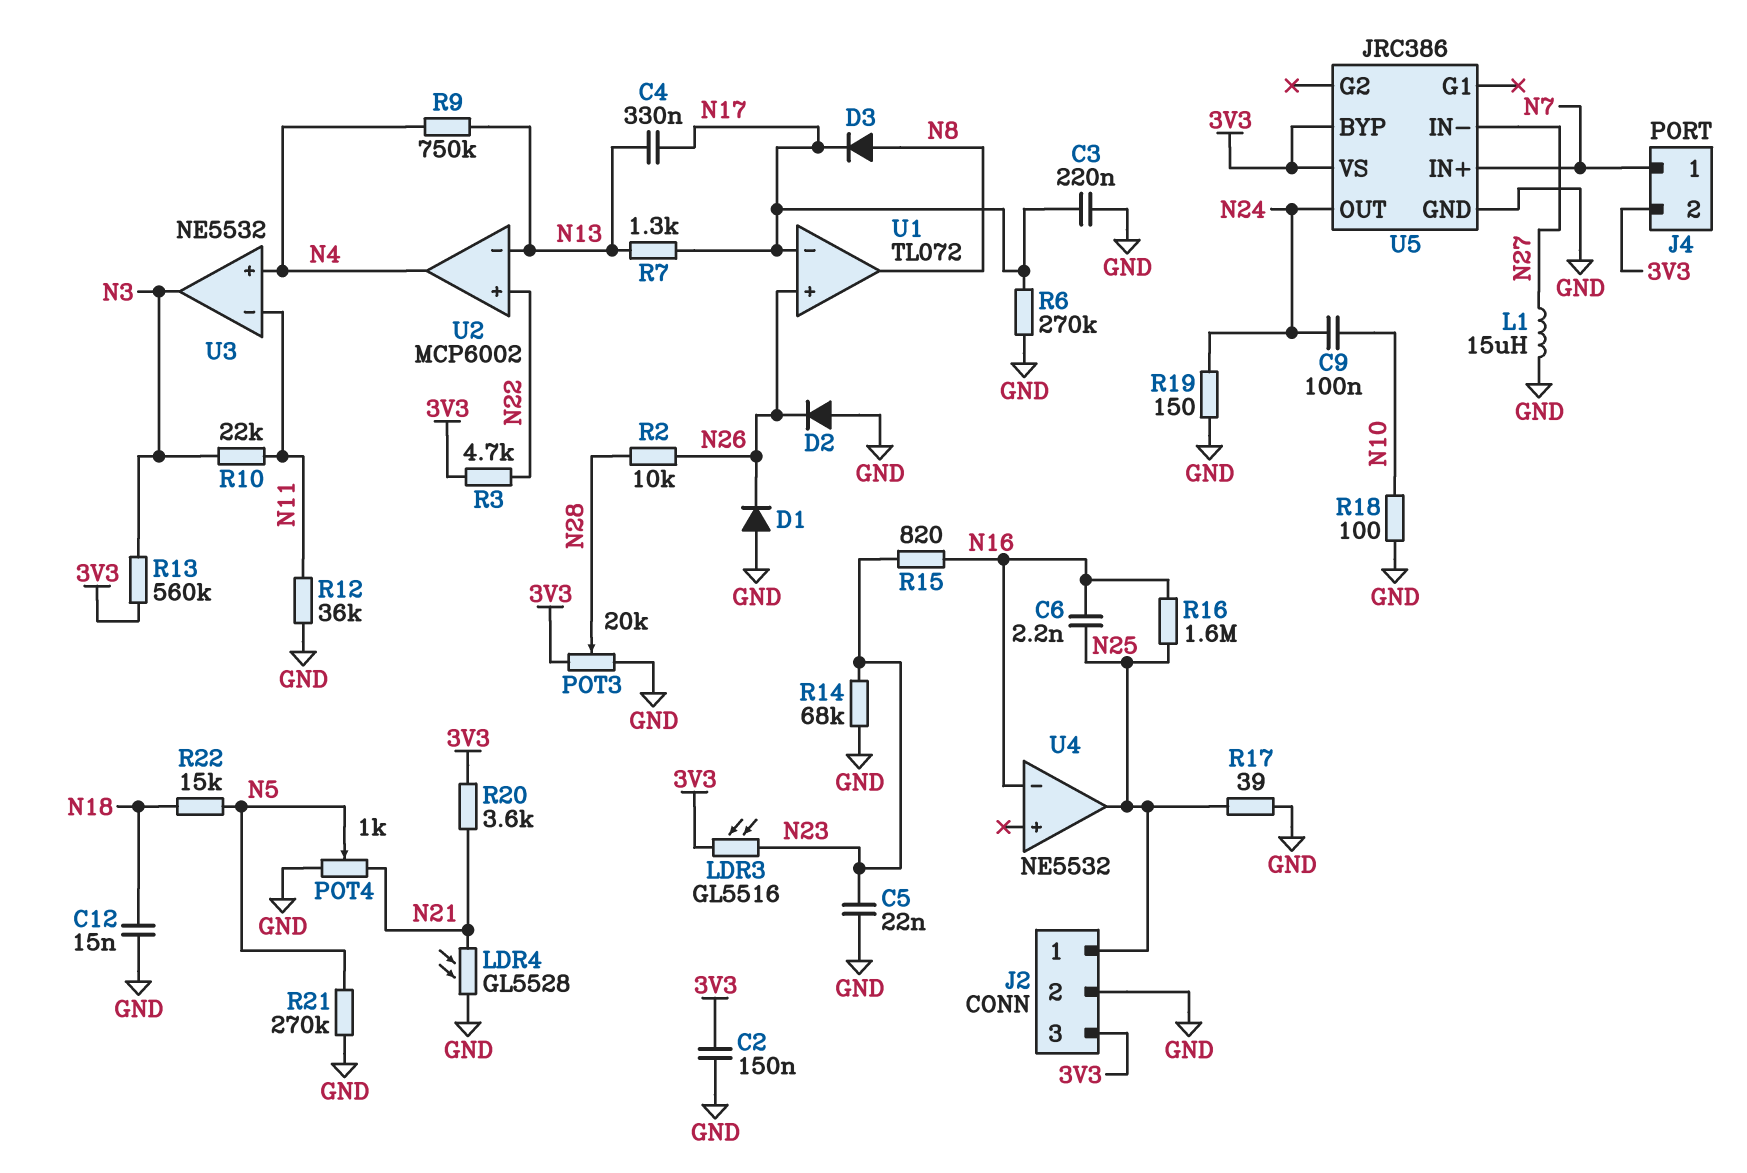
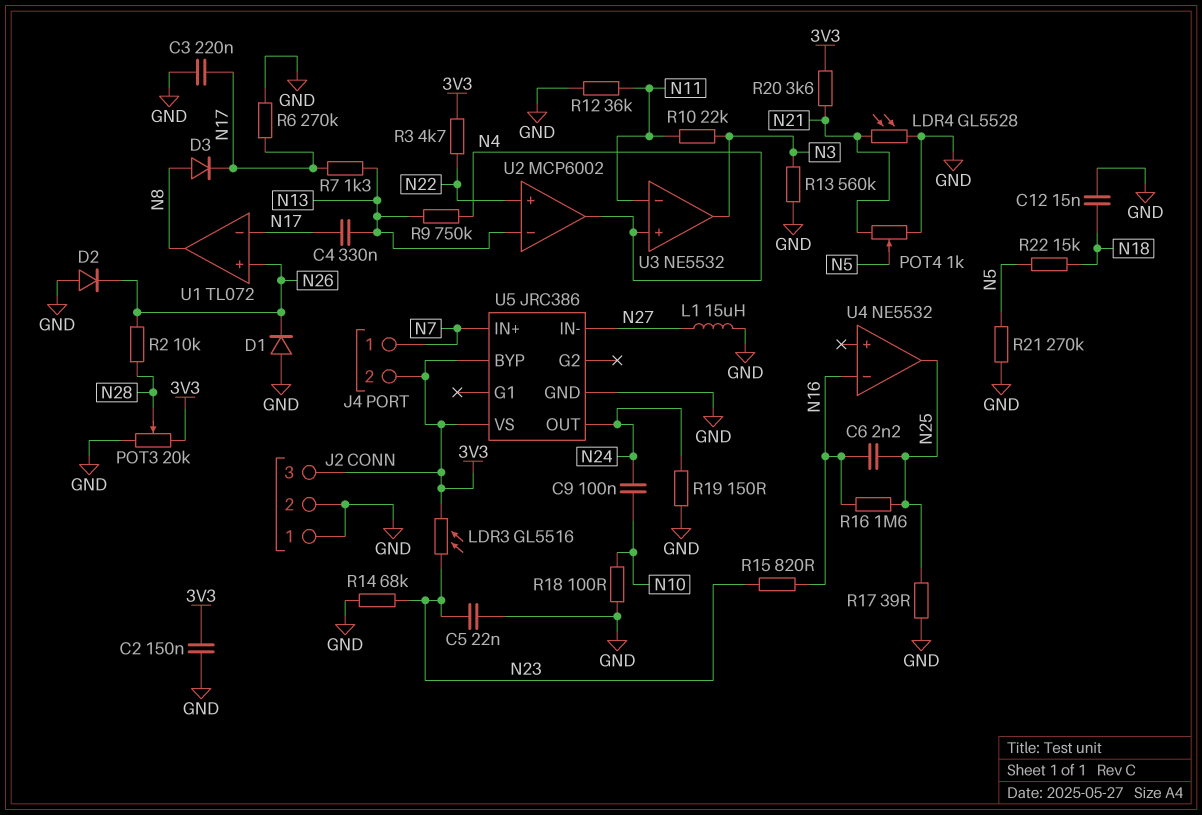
J2 pin 1: N25 -> GND
R13: 560k (3V3, N3) -> 560k (GND, N3)

